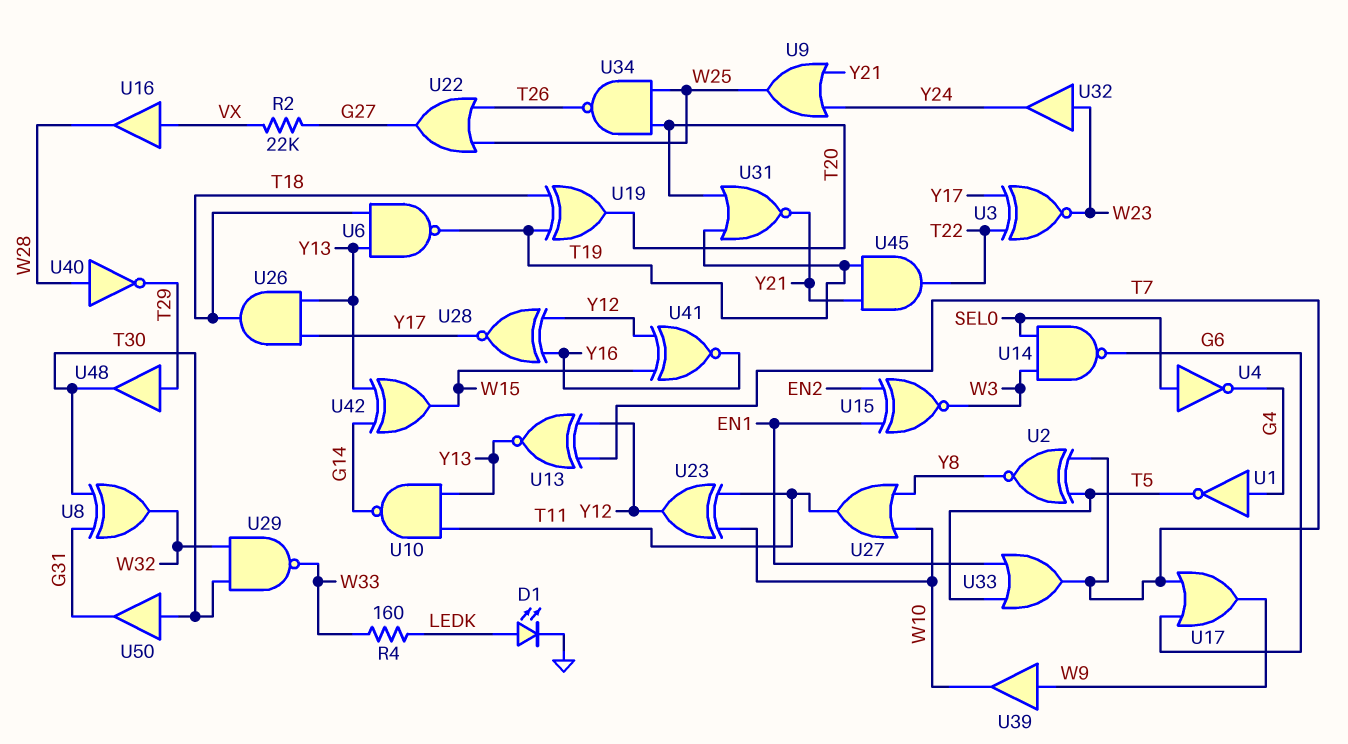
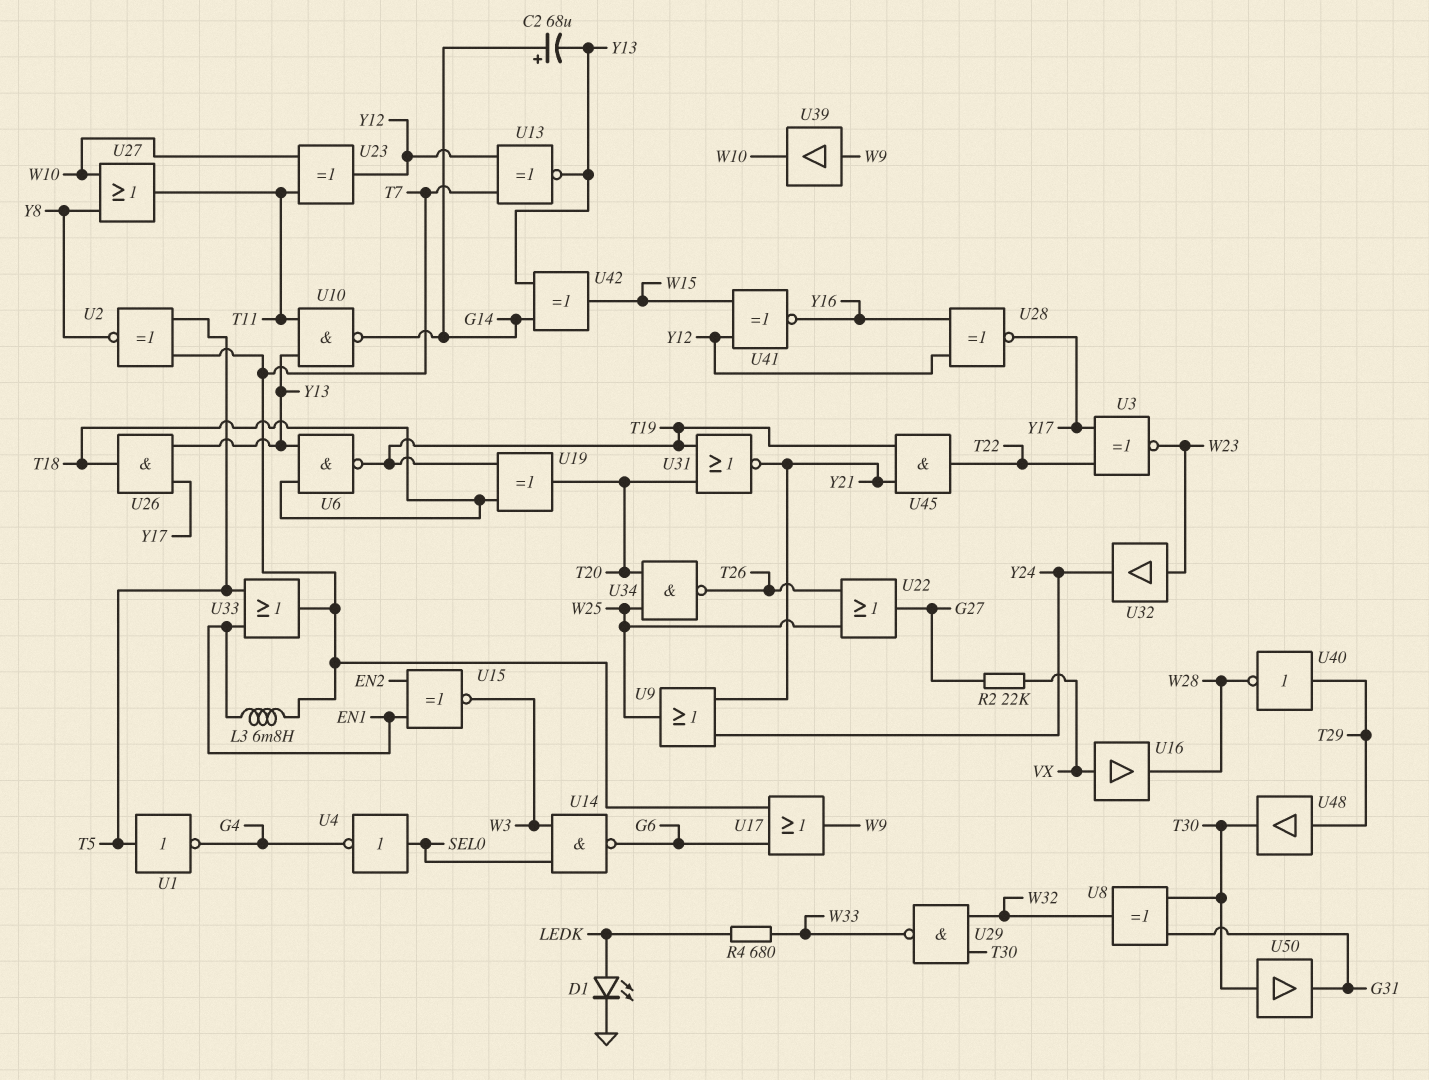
C2: none -> 68uF (plus G14, minus Y13)
L3: none -> 6.8mH (EN1, T7)
R4: 160 (LEDK, W33) -> 680 (LEDK, W33)
U1: NOT (in G4, out T5) -> NOT (in T5, out G4)
U40: NOT (in W28, out T29) -> NOT (in T29, out W28)

